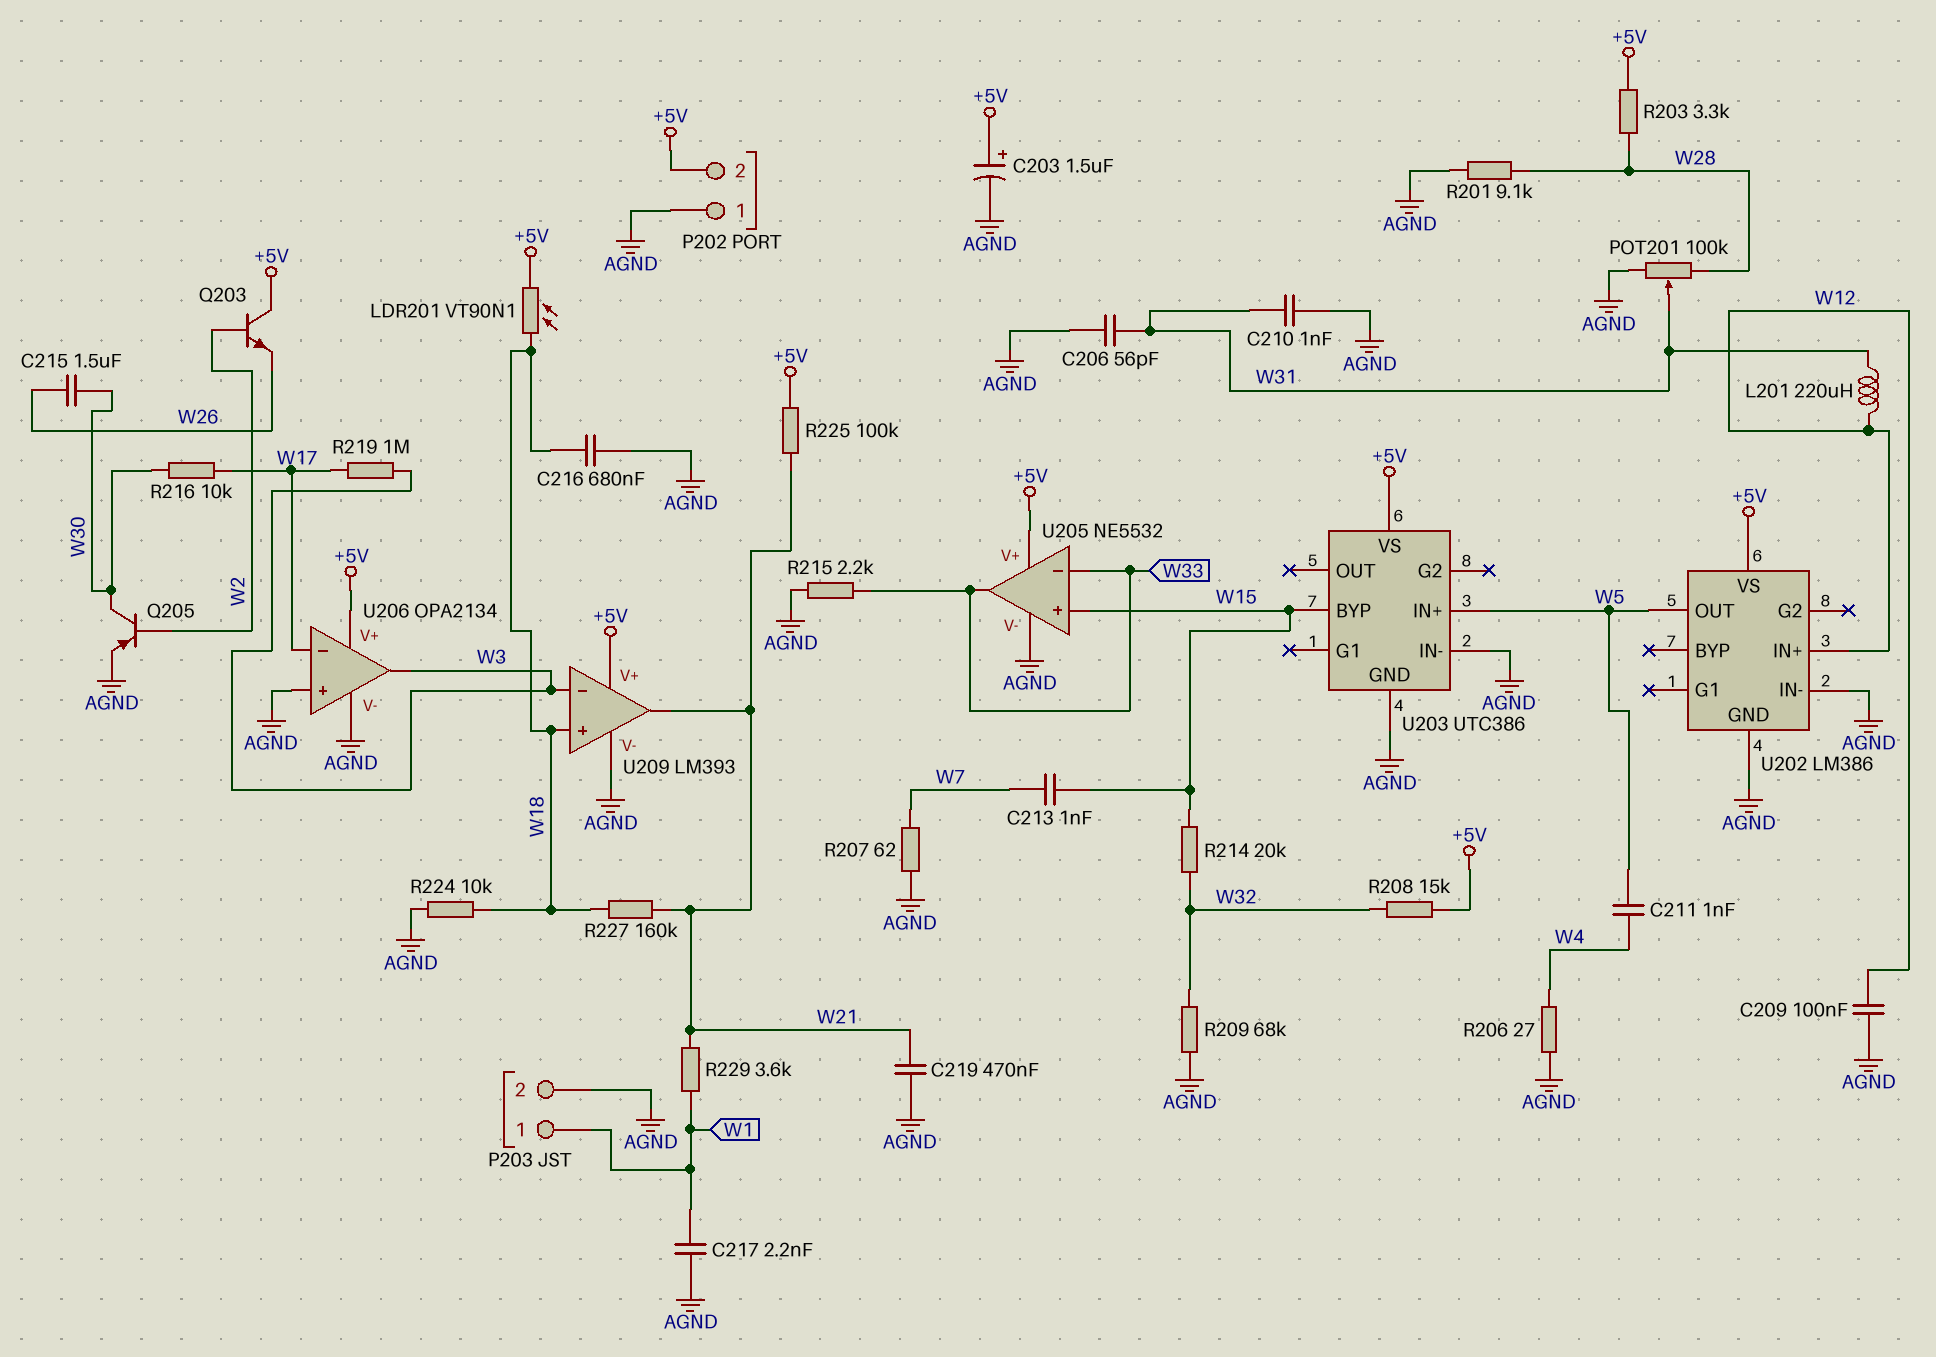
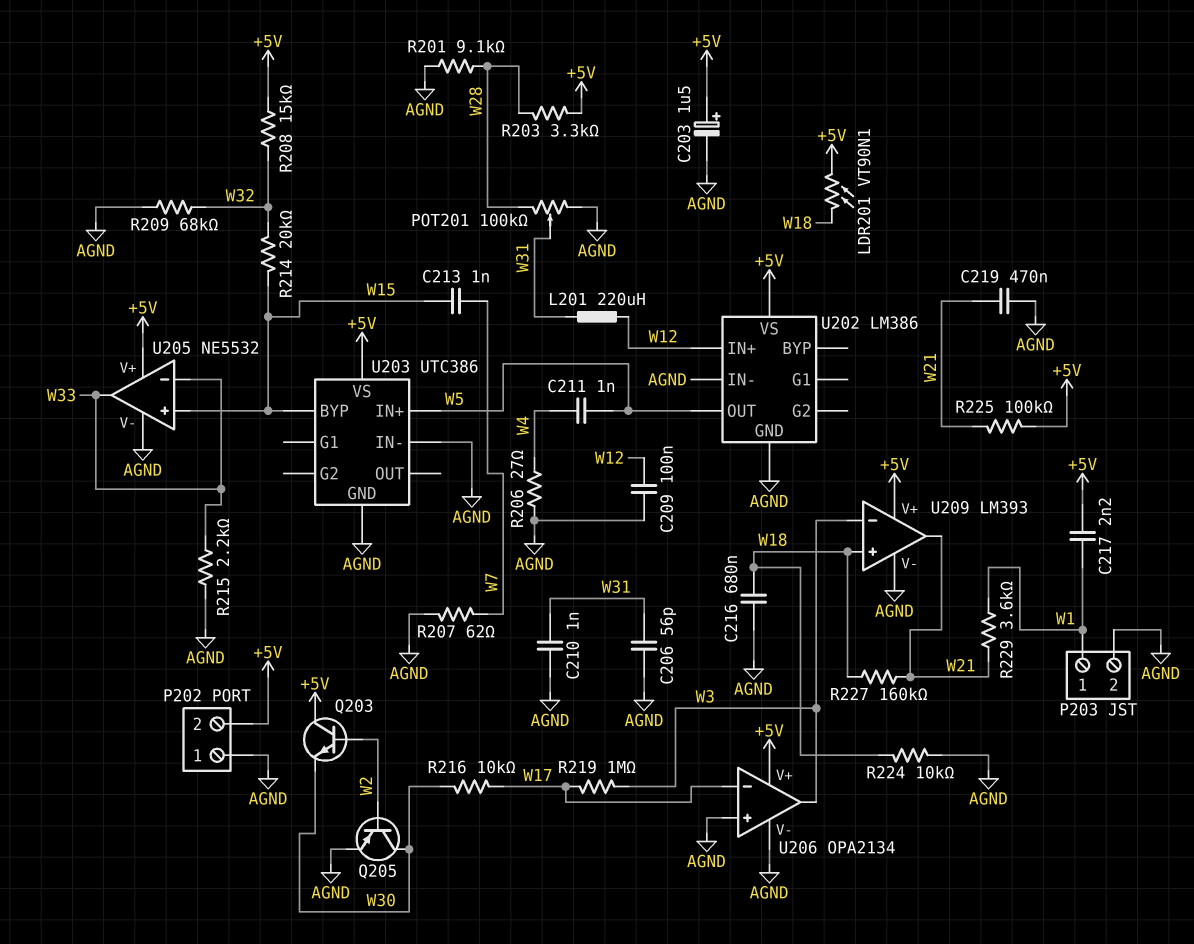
C215: 1.5uF (W26, W30) -> none
C217: 2.2nF (AGND, W1) -> 2.2nF (+5V, W1)
Q203: NPN (B W2, C +5V, E W26) -> NPN (B W2, C +5V, E W30)

